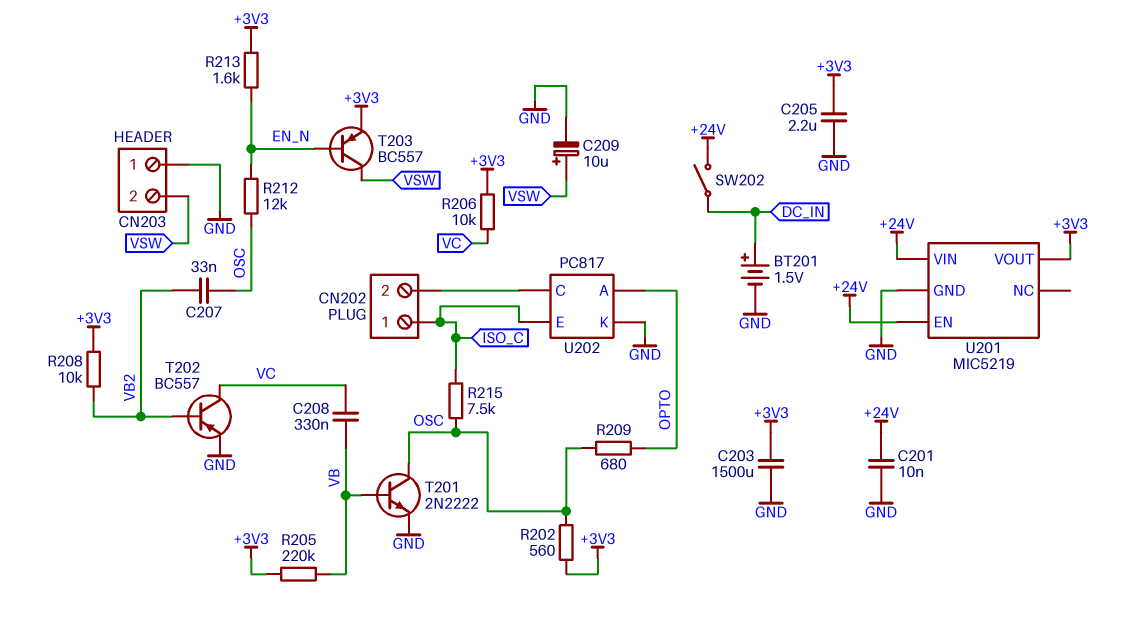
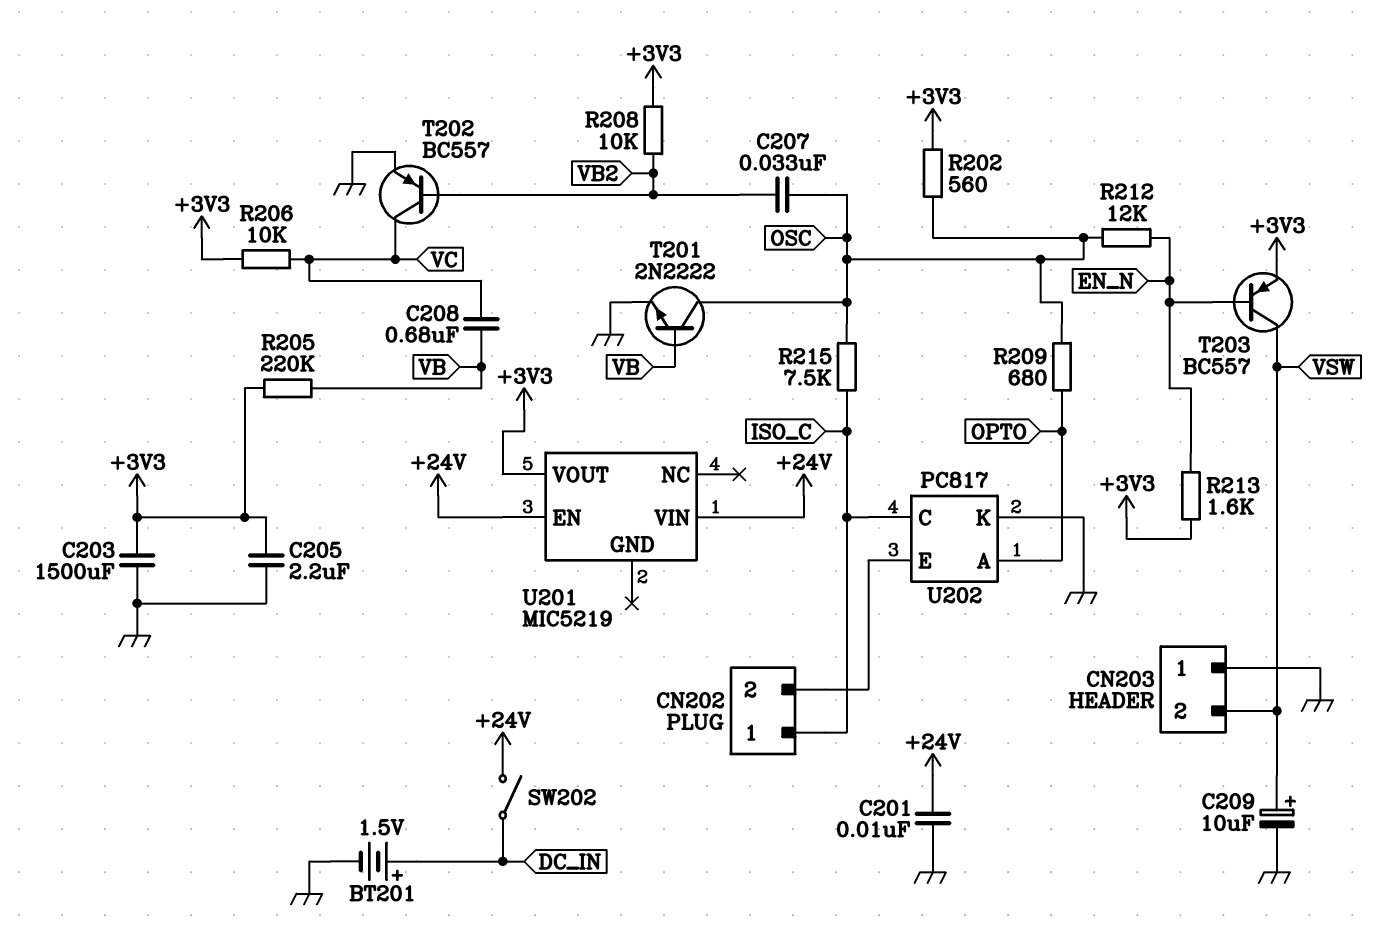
C208: 330nF (VB, VC) -> 680nF (VB, VC)
U201 pin GND: GND -> none
U202 pin C: CN202/2 -> ISO_C
U202 pin E: ISO_C -> CN202/2

